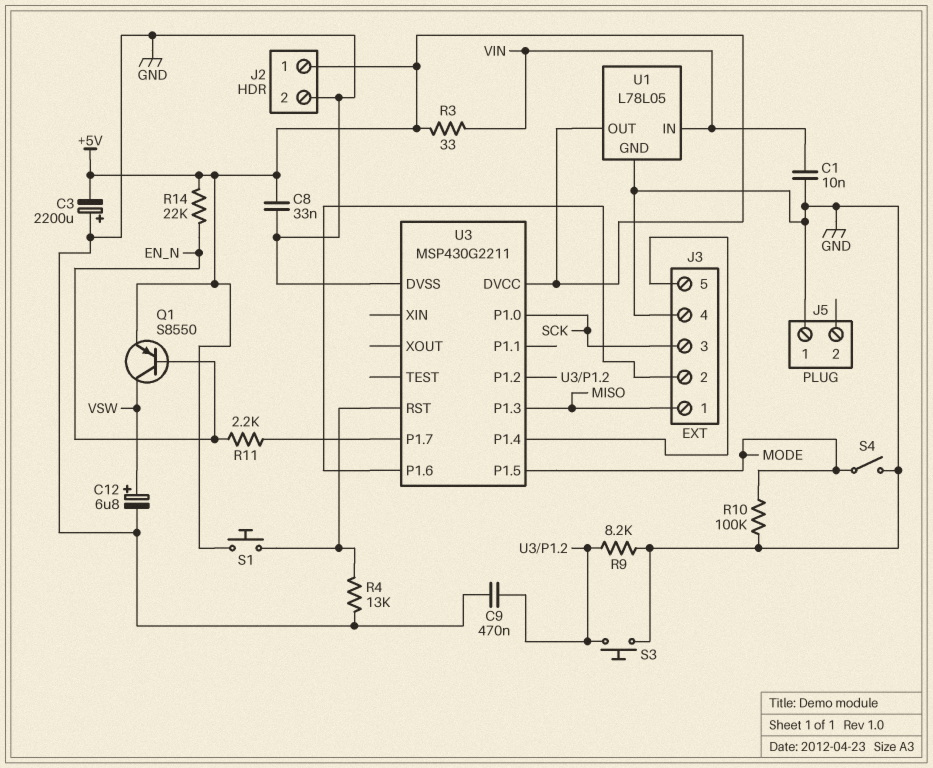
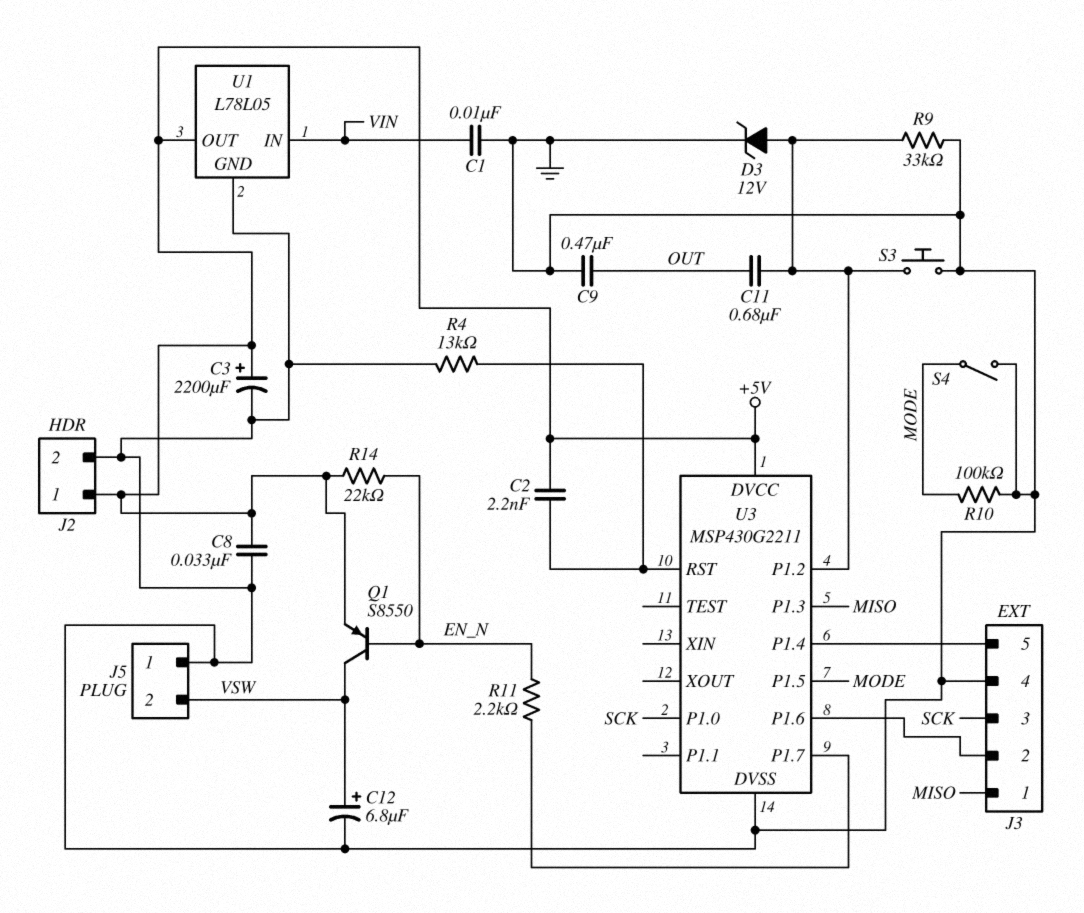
C2: none -> 2.2nF (+5V, U3/RST)
C3: 2200uF (plus GND, minus +5V) -> 2200uF (plus +5V, minus GND)
C9: 470nF (GND, U3/P1.2) -> 470nF (GND, OUT)
C11: none -> 680nF (OUT, U3/P1.2)
D3: none -> zener 12V (A U3/P1.2, K GND)
J5 pin 2: none -> VSW
R3: 33 (+5V, VIN) -> none
R9: 8.2k (GND, U3/P1.2) -> 33k (GND, U3/P1.2)
S1: button (+5V, U3/RST) -> none

